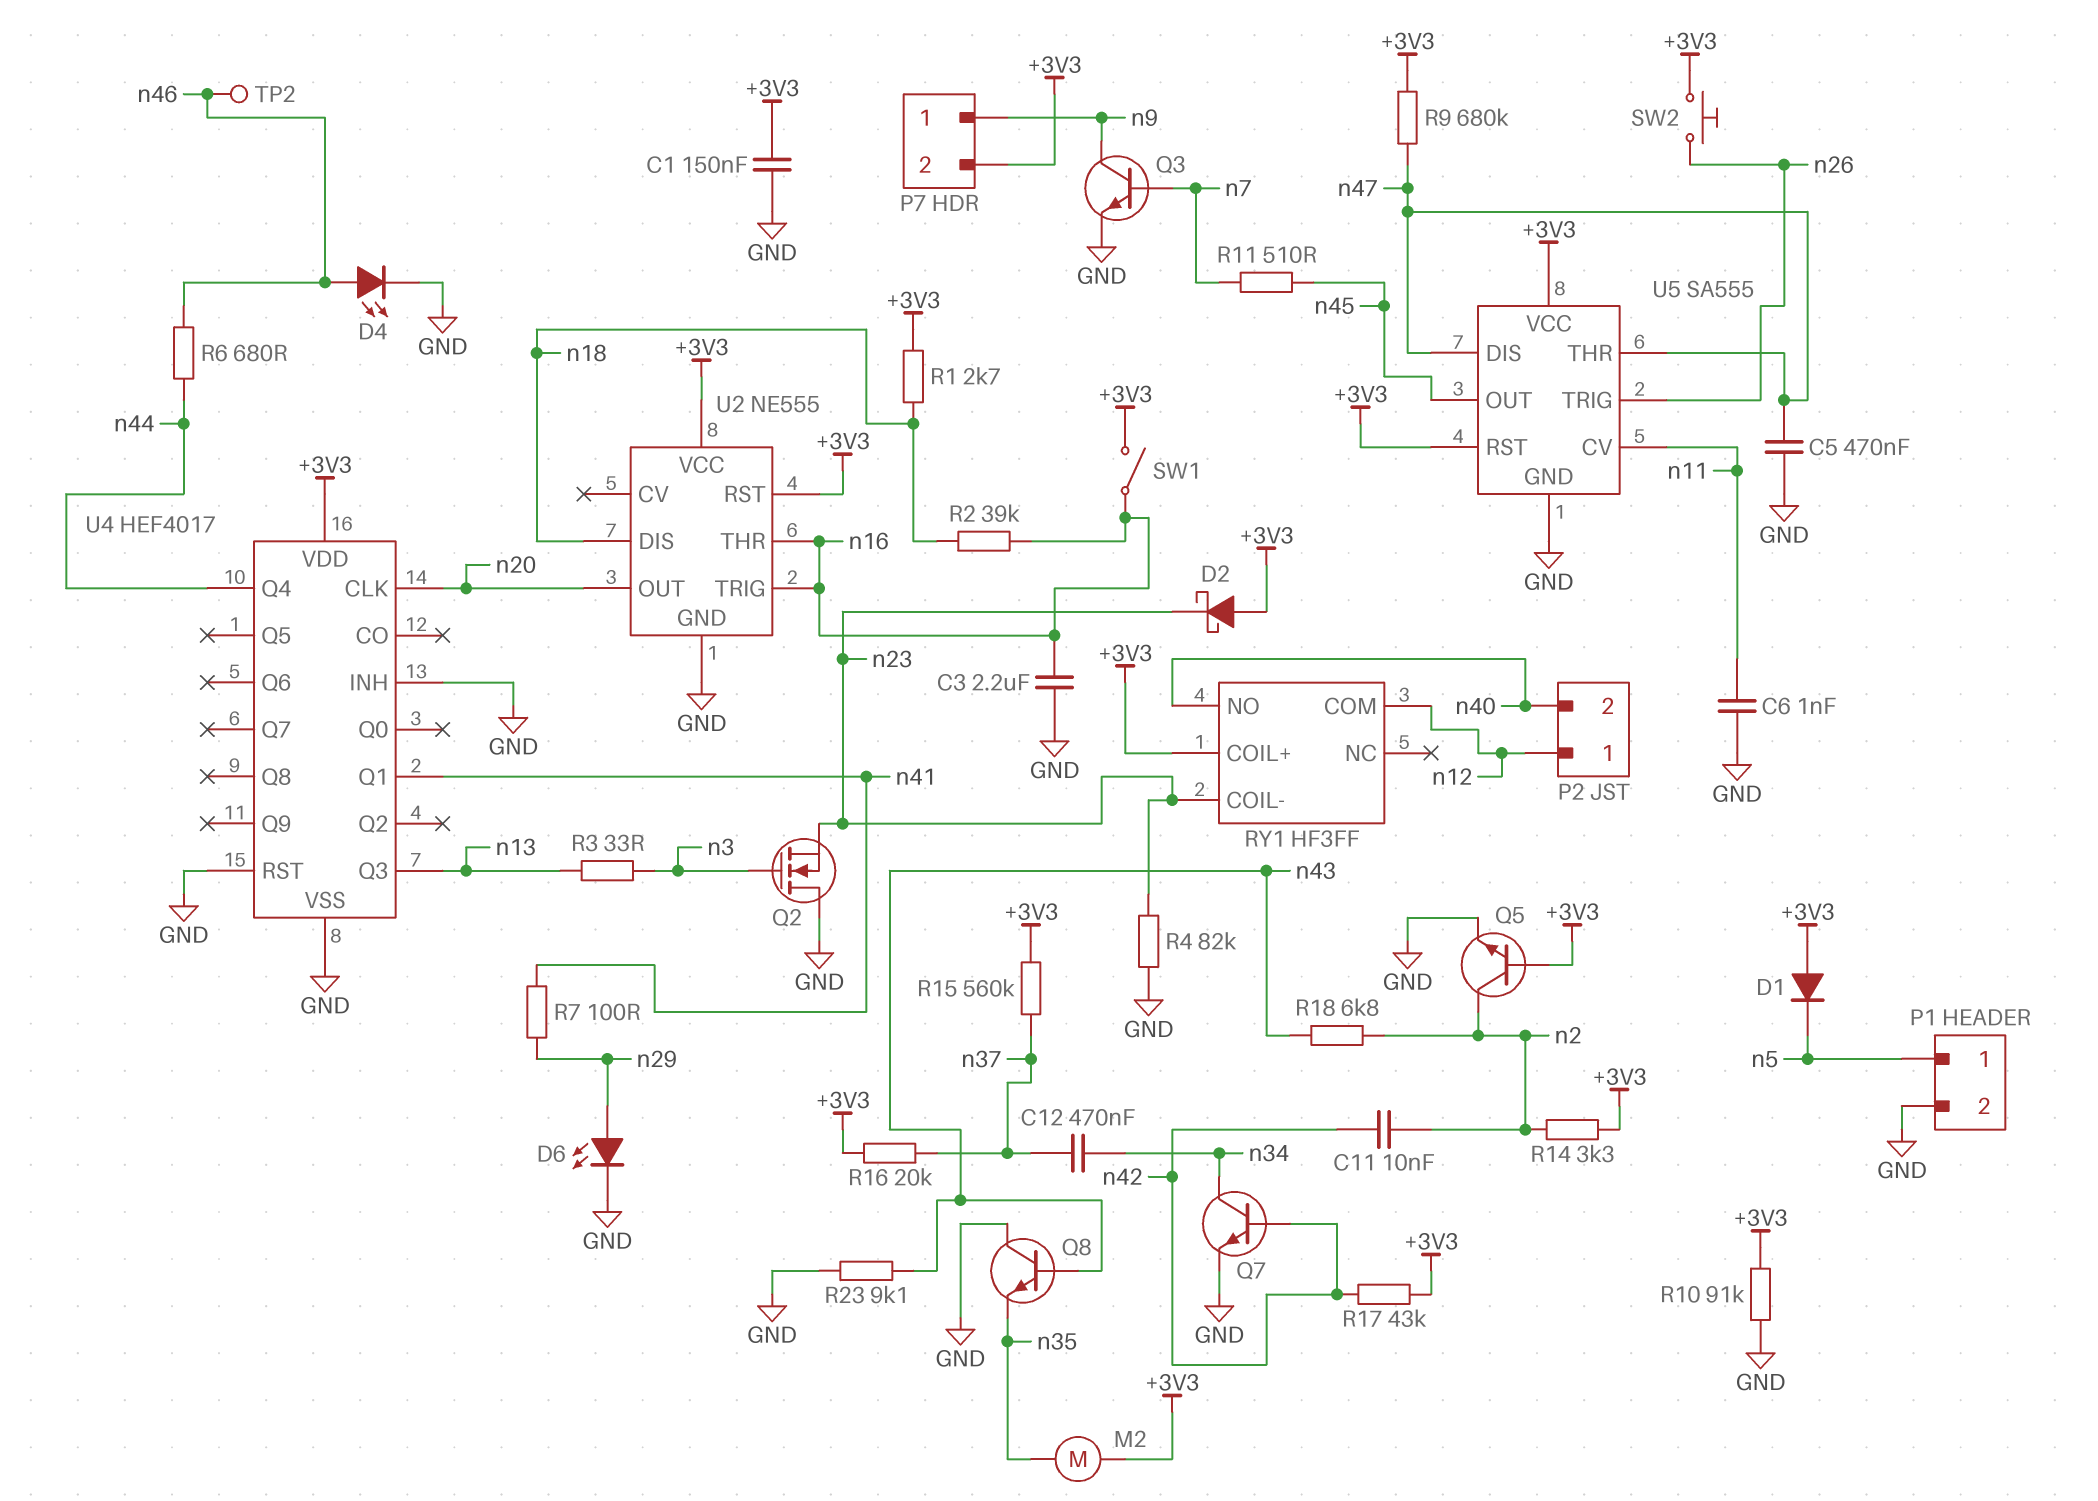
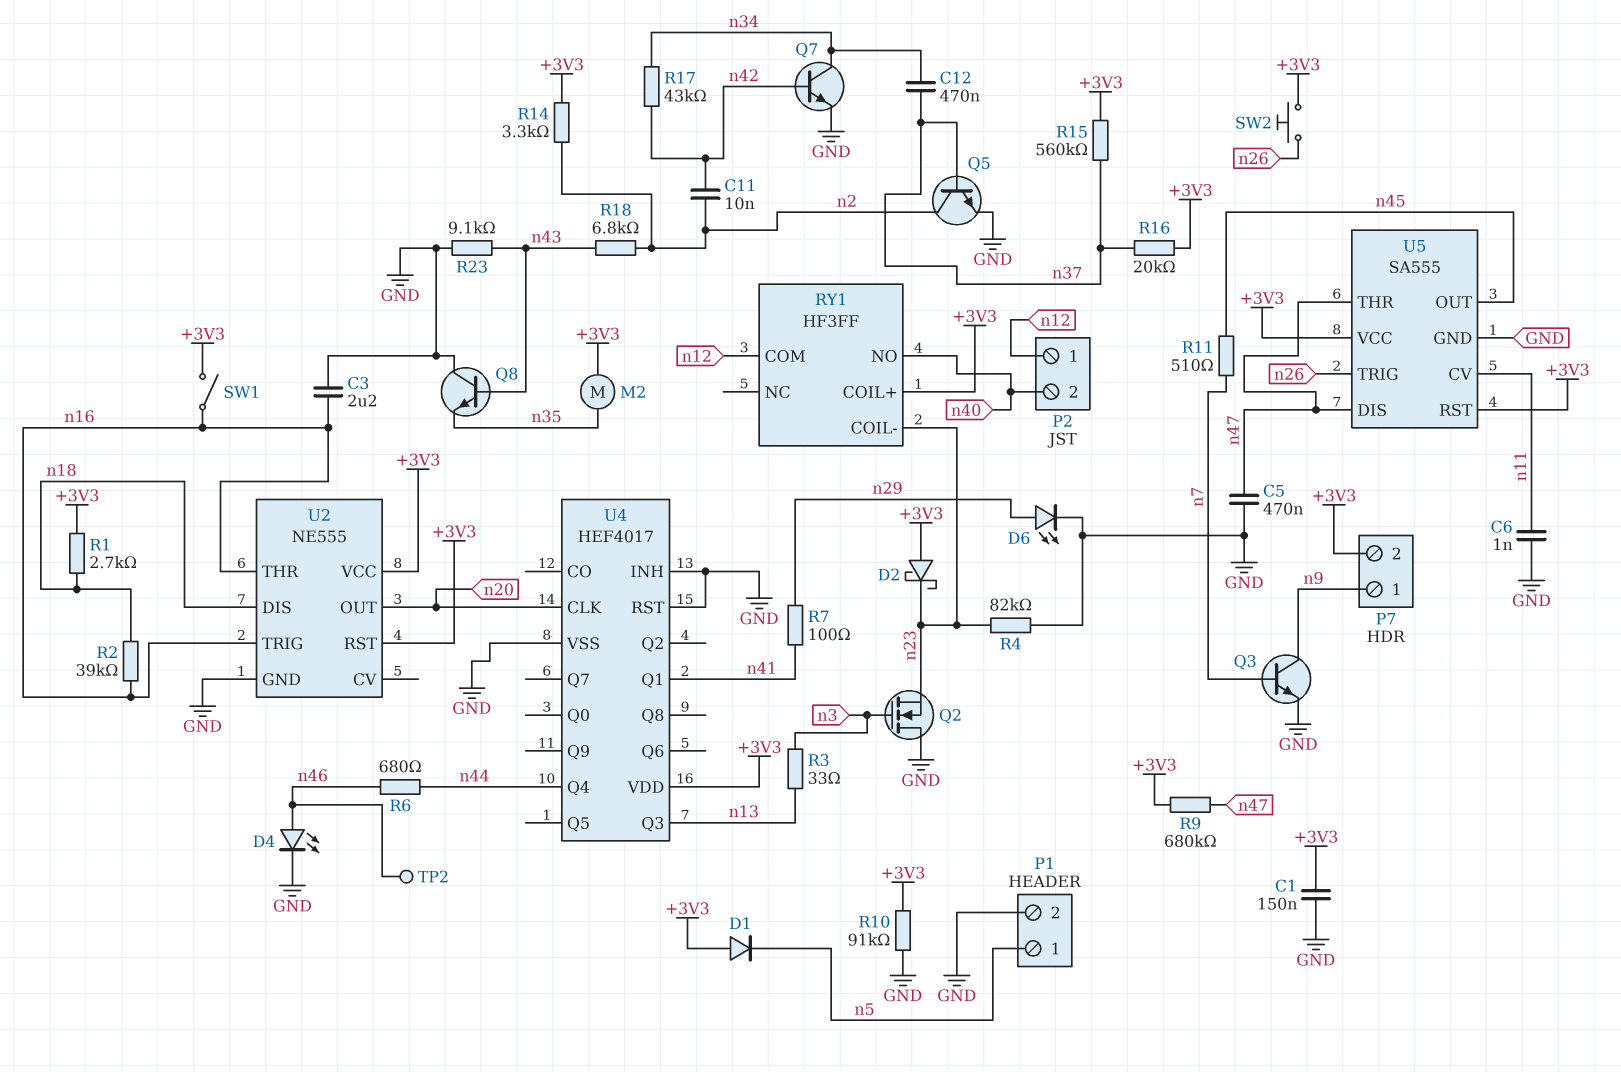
Q5: NPN (B +3V3, C n2, E GND) -> NPN (B n37, C n2, E GND)
R17: 43k (+3V3, n42) -> 43k (n34, n42)

